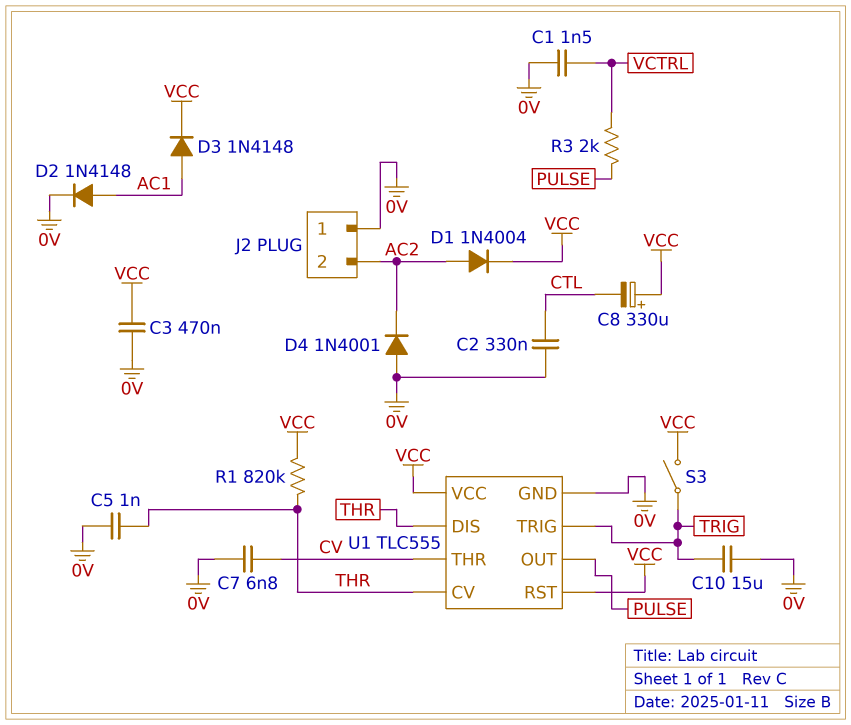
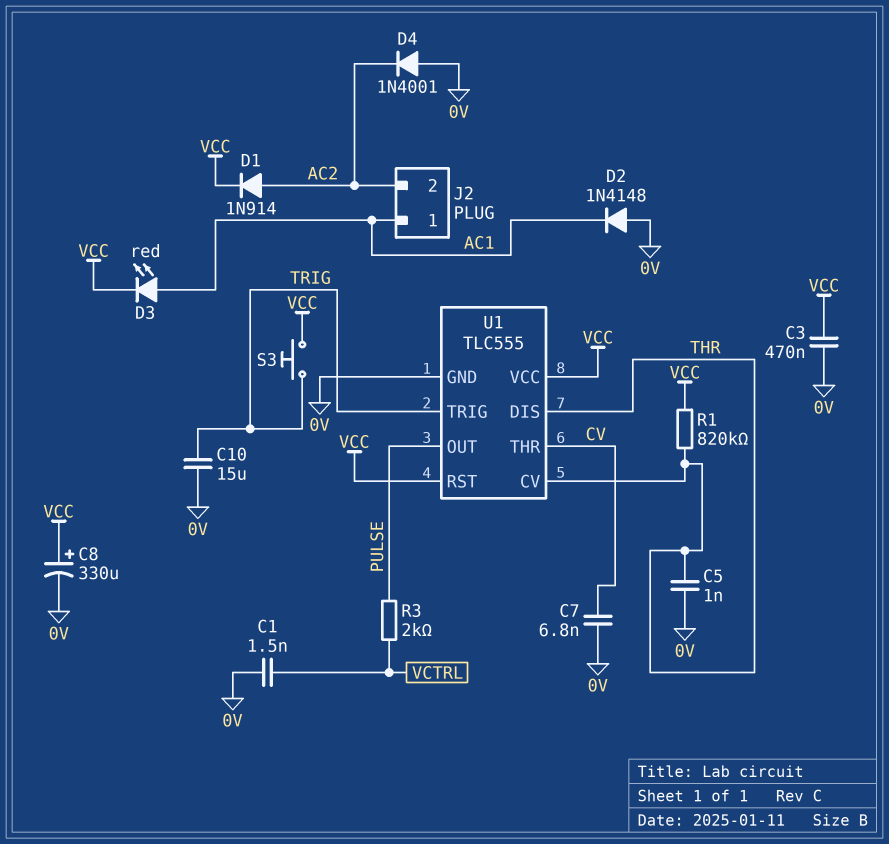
C2: 330nF (0V, CTL) -> none
C8: 330uF (plus VCC, minus CTL) -> 330uF (plus VCC, minus 0V)
D1: diode 1N4004 (A AC2, K VCC) -> diode 1N914 (A AC2, K VCC)
D2: diode 1N4148 (A AC1, K 0V) -> diode 1N4148 (A 0V, K AC1)
D3: diode 1N4148 (A AC1, K VCC) -> LED red (A AC1, K VCC)
J2 pin 1: 0V -> AC1
S3: switch (TRIG, VCC) -> button (TRIG, VCC)

